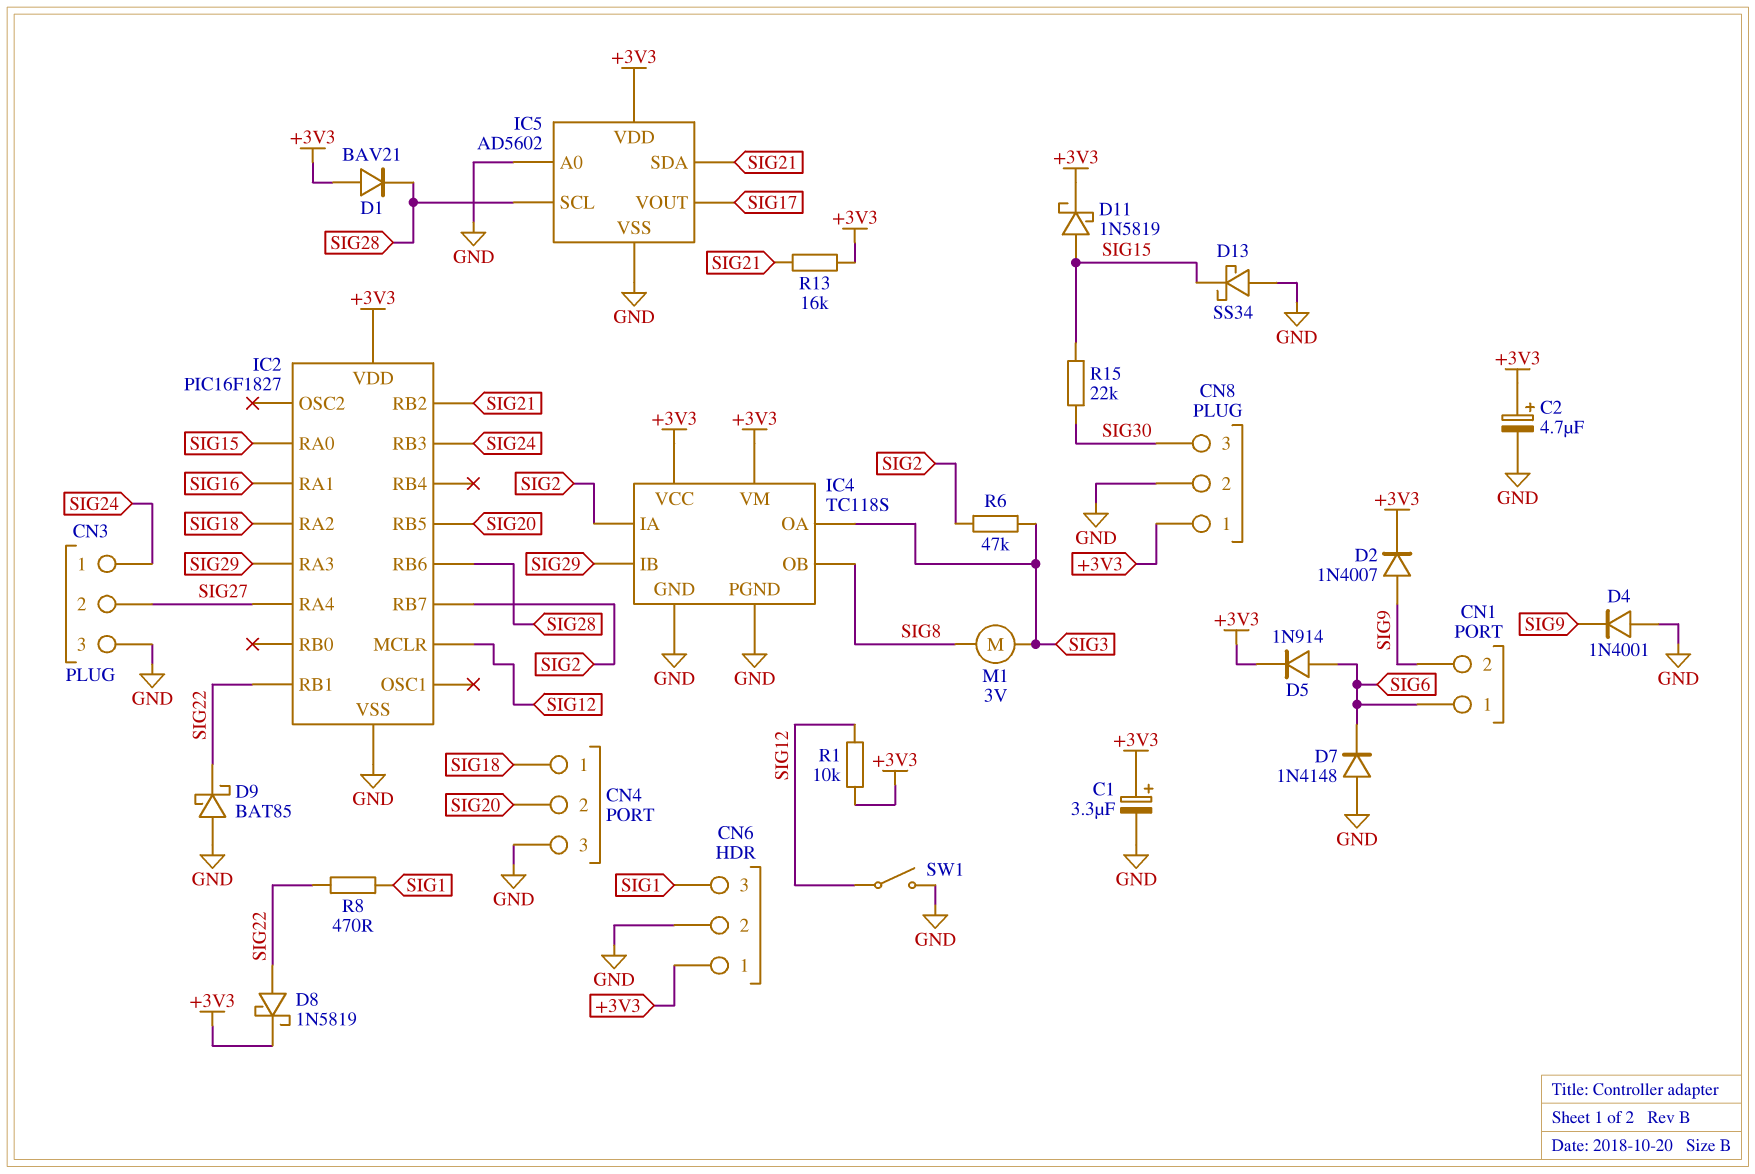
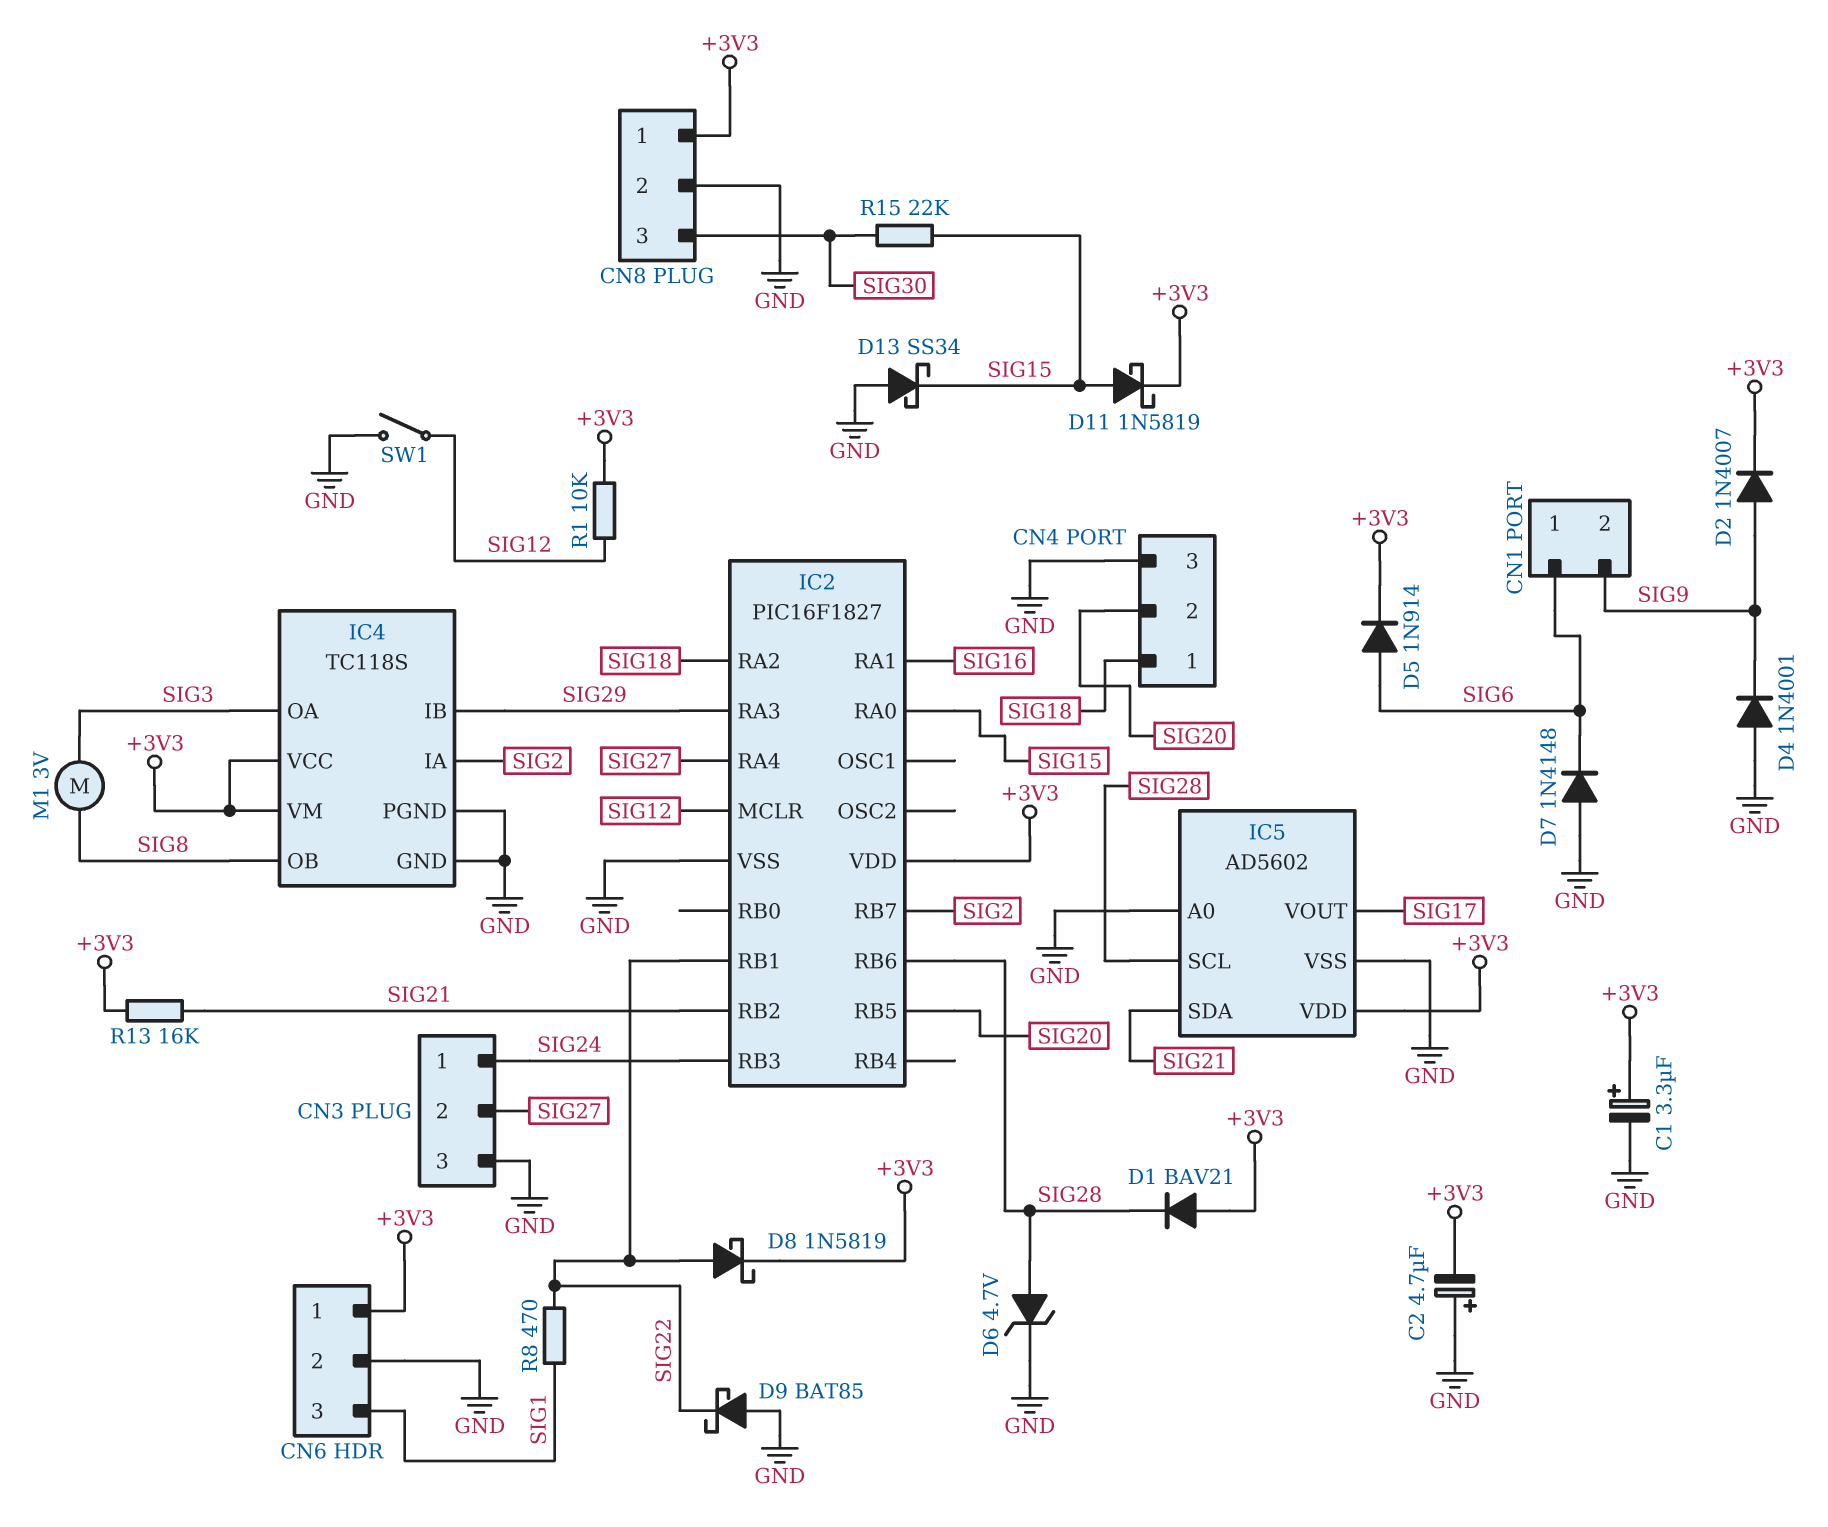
C2: 4.7uF (plus +3V3, minus GND) -> 4.7uF (plus GND, minus +3V3)
D6: none -> zener 4.7V (A SIG28, K GND)
R6: 47k (SIG2, SIG3) -> none

